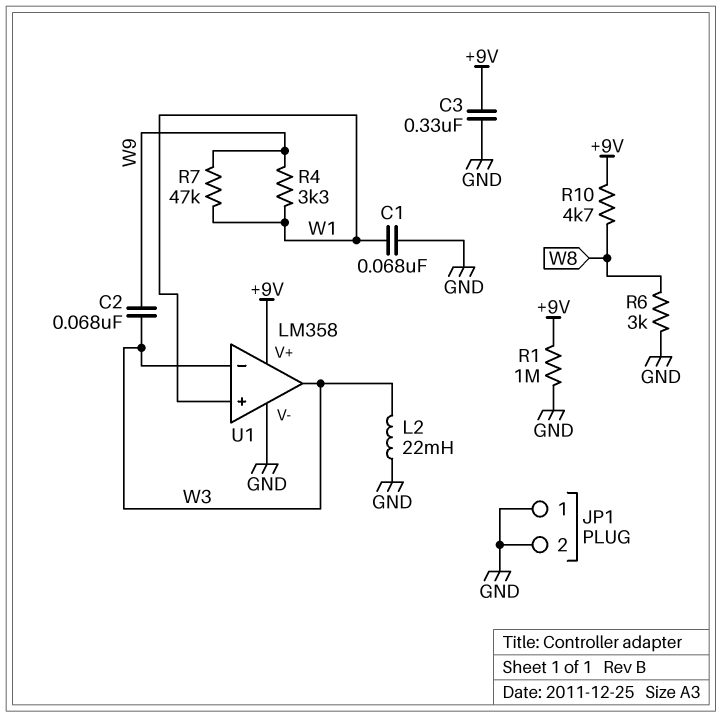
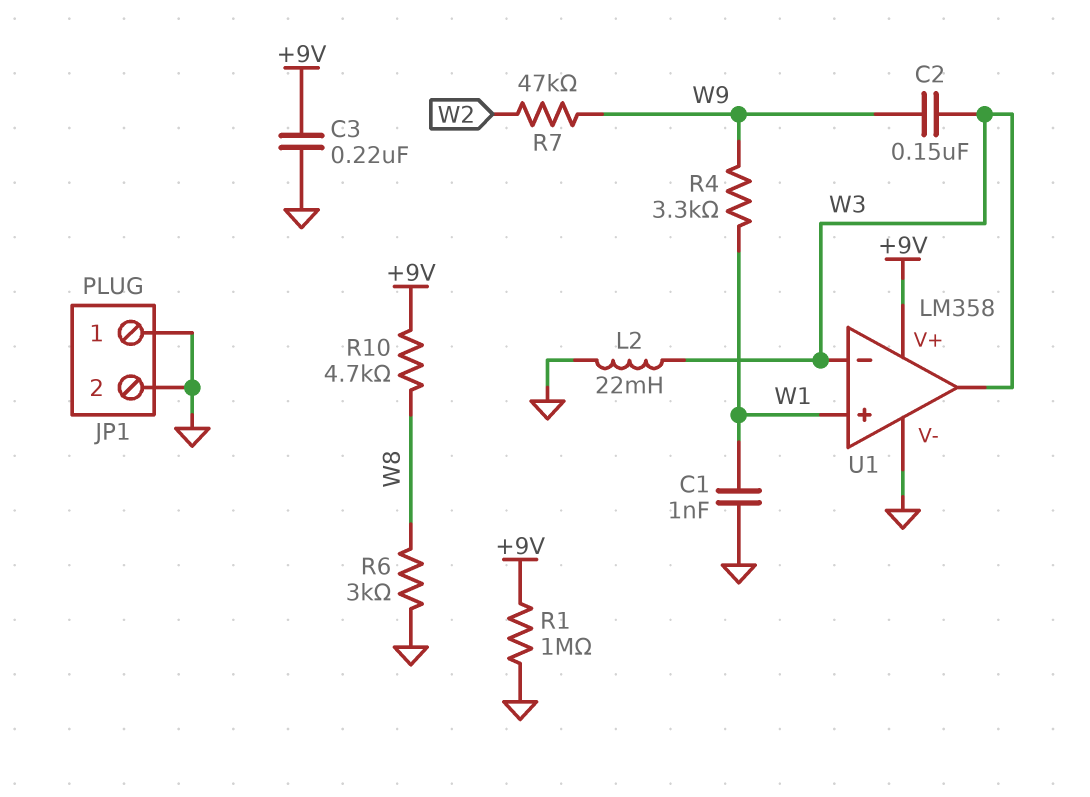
C1: 68nF (GND, W1) -> 1nF (GND, W1)
C2: 68nF (W3, W9) -> 150nF (W3, W9)
C3: 330nF (+9V, GND) -> 220nF (+9V, GND)
R7: 47k (W1, W9) -> 47k (W2, W9)

